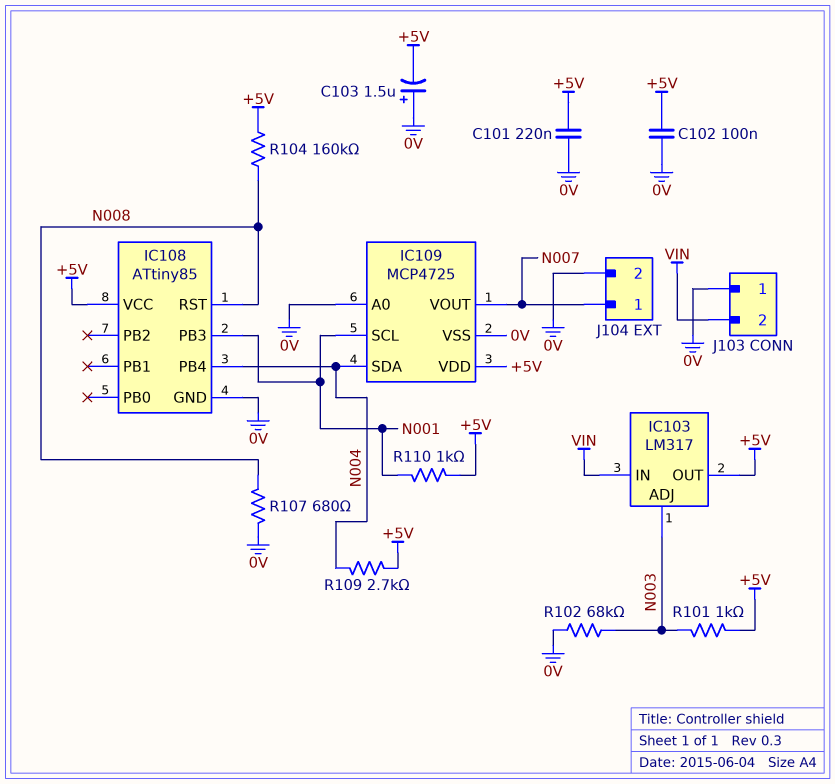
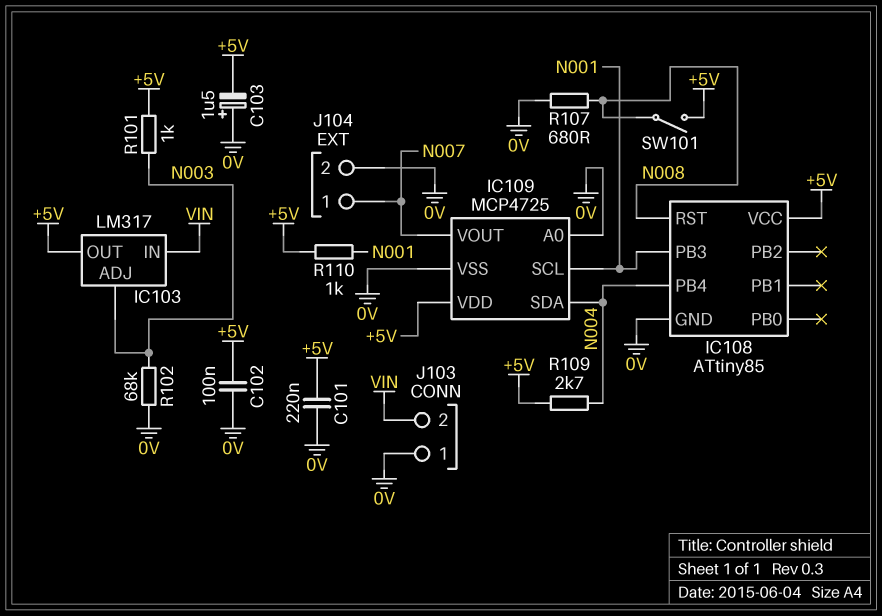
R104: 160k (+5V, N008) -> none
SW101: none -> switch (+5V, N008)

